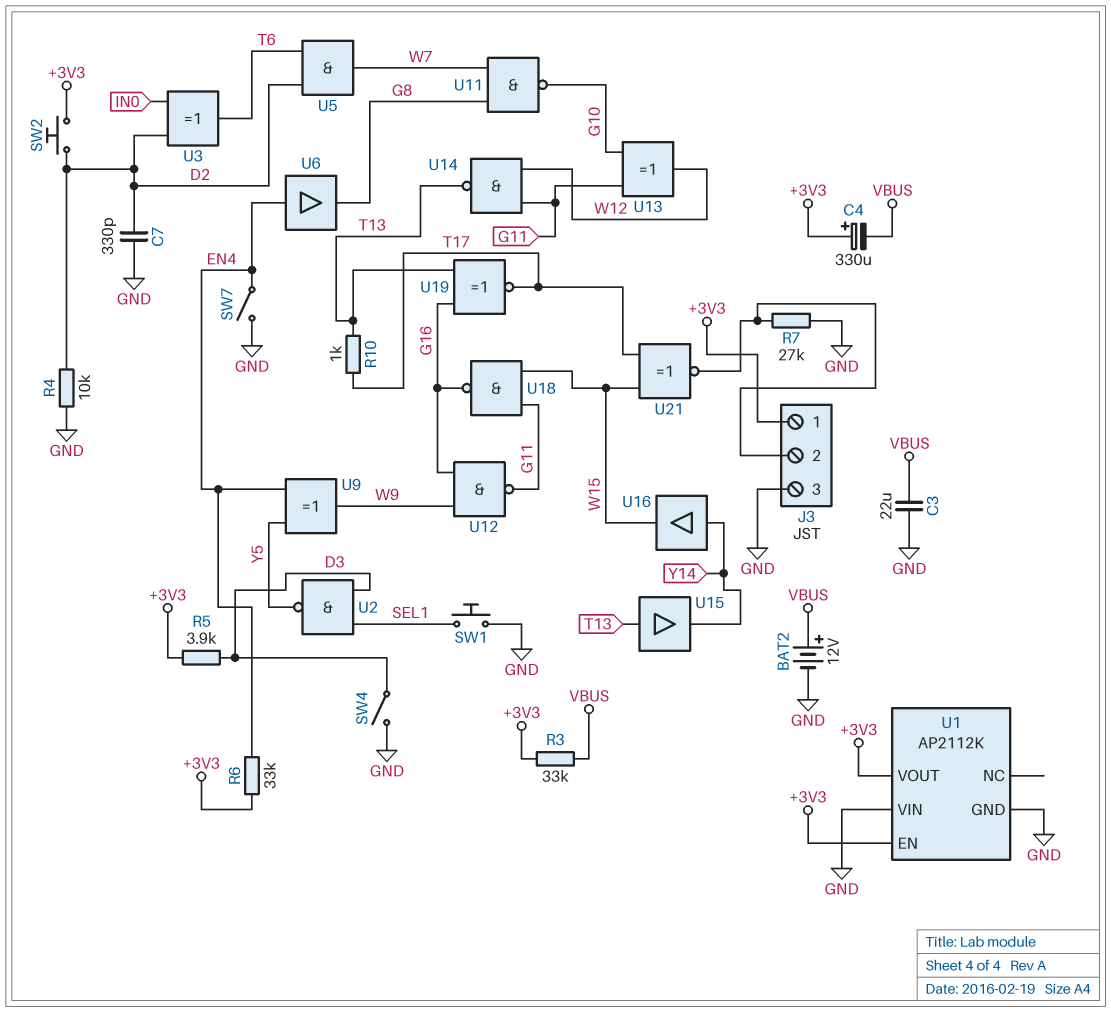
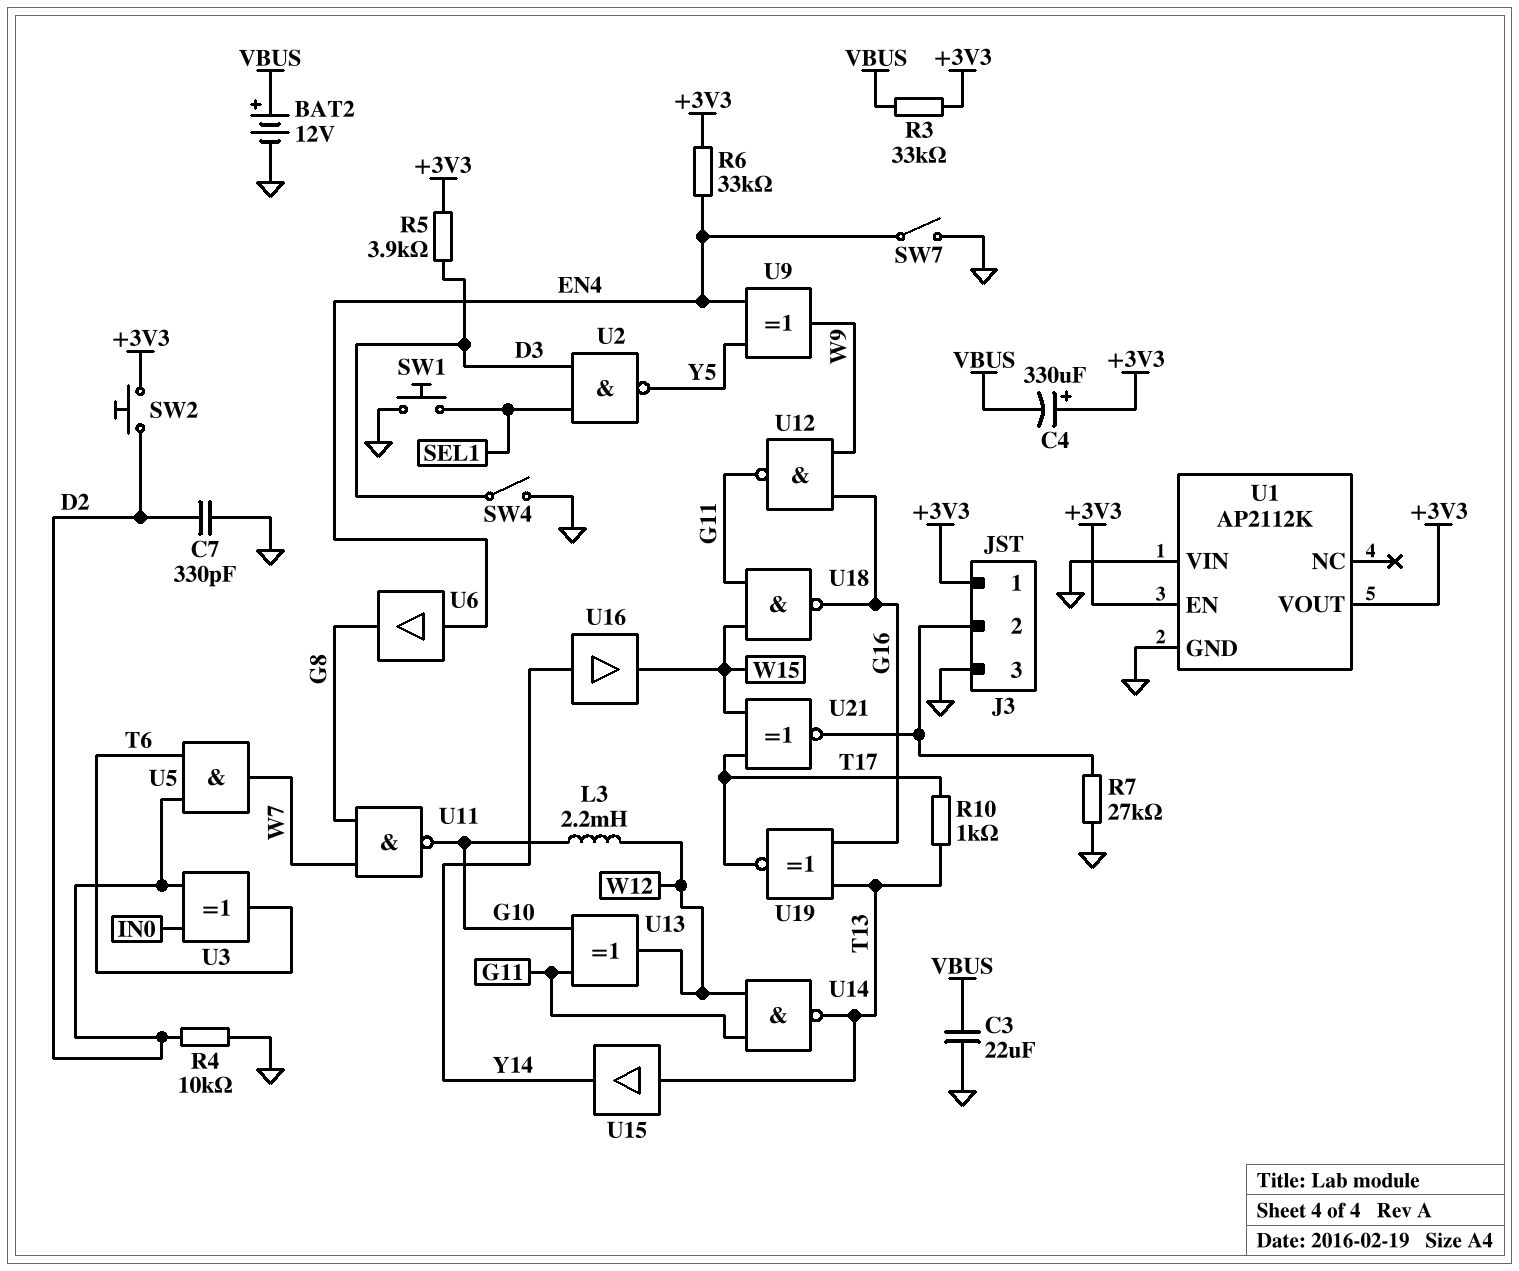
L3: none -> 2.2mH (G10, W12)

